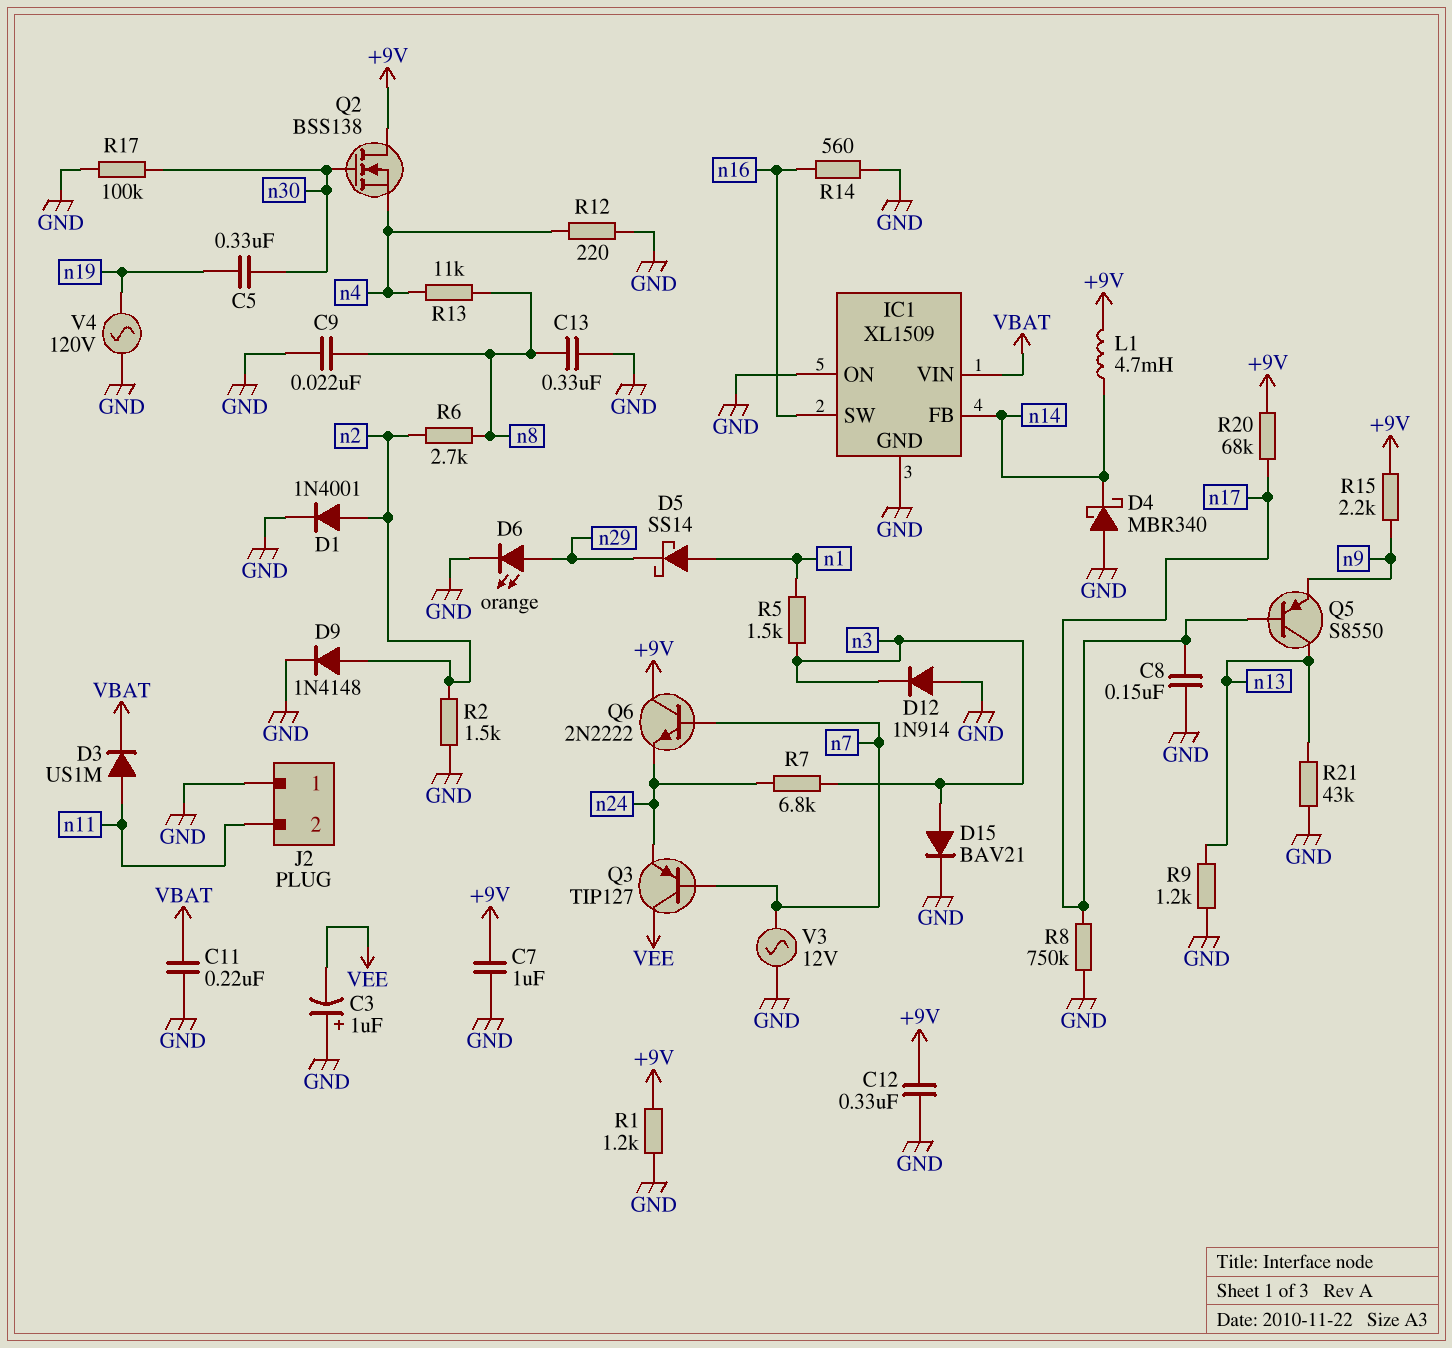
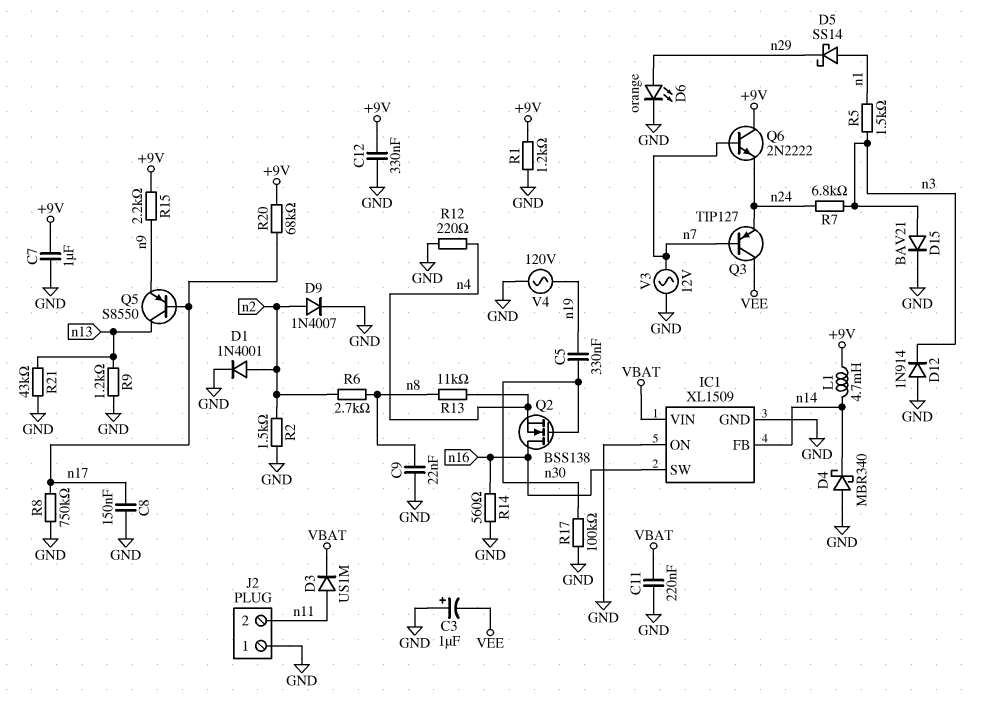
C13: 330nF (GND, n8) -> none
D9: diode 1N4148 (A n2, K GND) -> diode 1N4007 (A n2, K GND)
Q2: NMOS BSS138 (G n30, D +9V, S n4) -> NMOS BSS138 (G n30, D n16, S n4)

